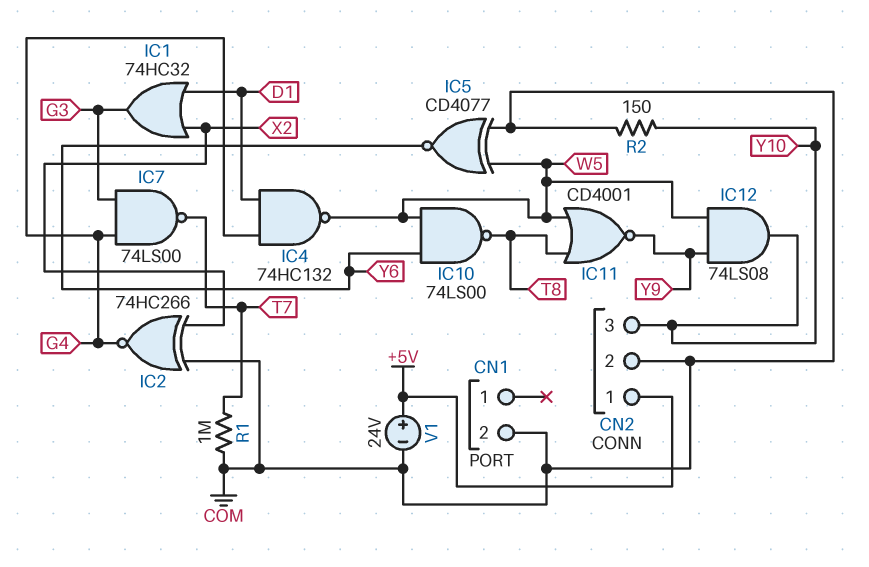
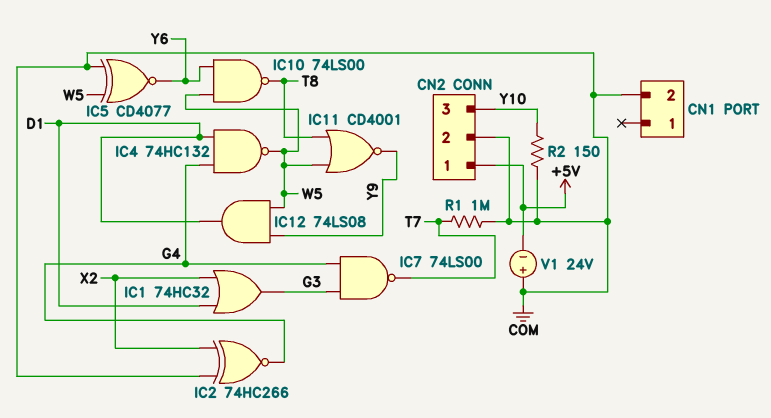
IC12: AND 74LS08 (in W5, in Y9, out Y10) -> AND 74LS08 (in W5, in Y9, out D1)
V1: 24V (plus +5V, minus COM) -> 24V (plus COM, minus +5V)

